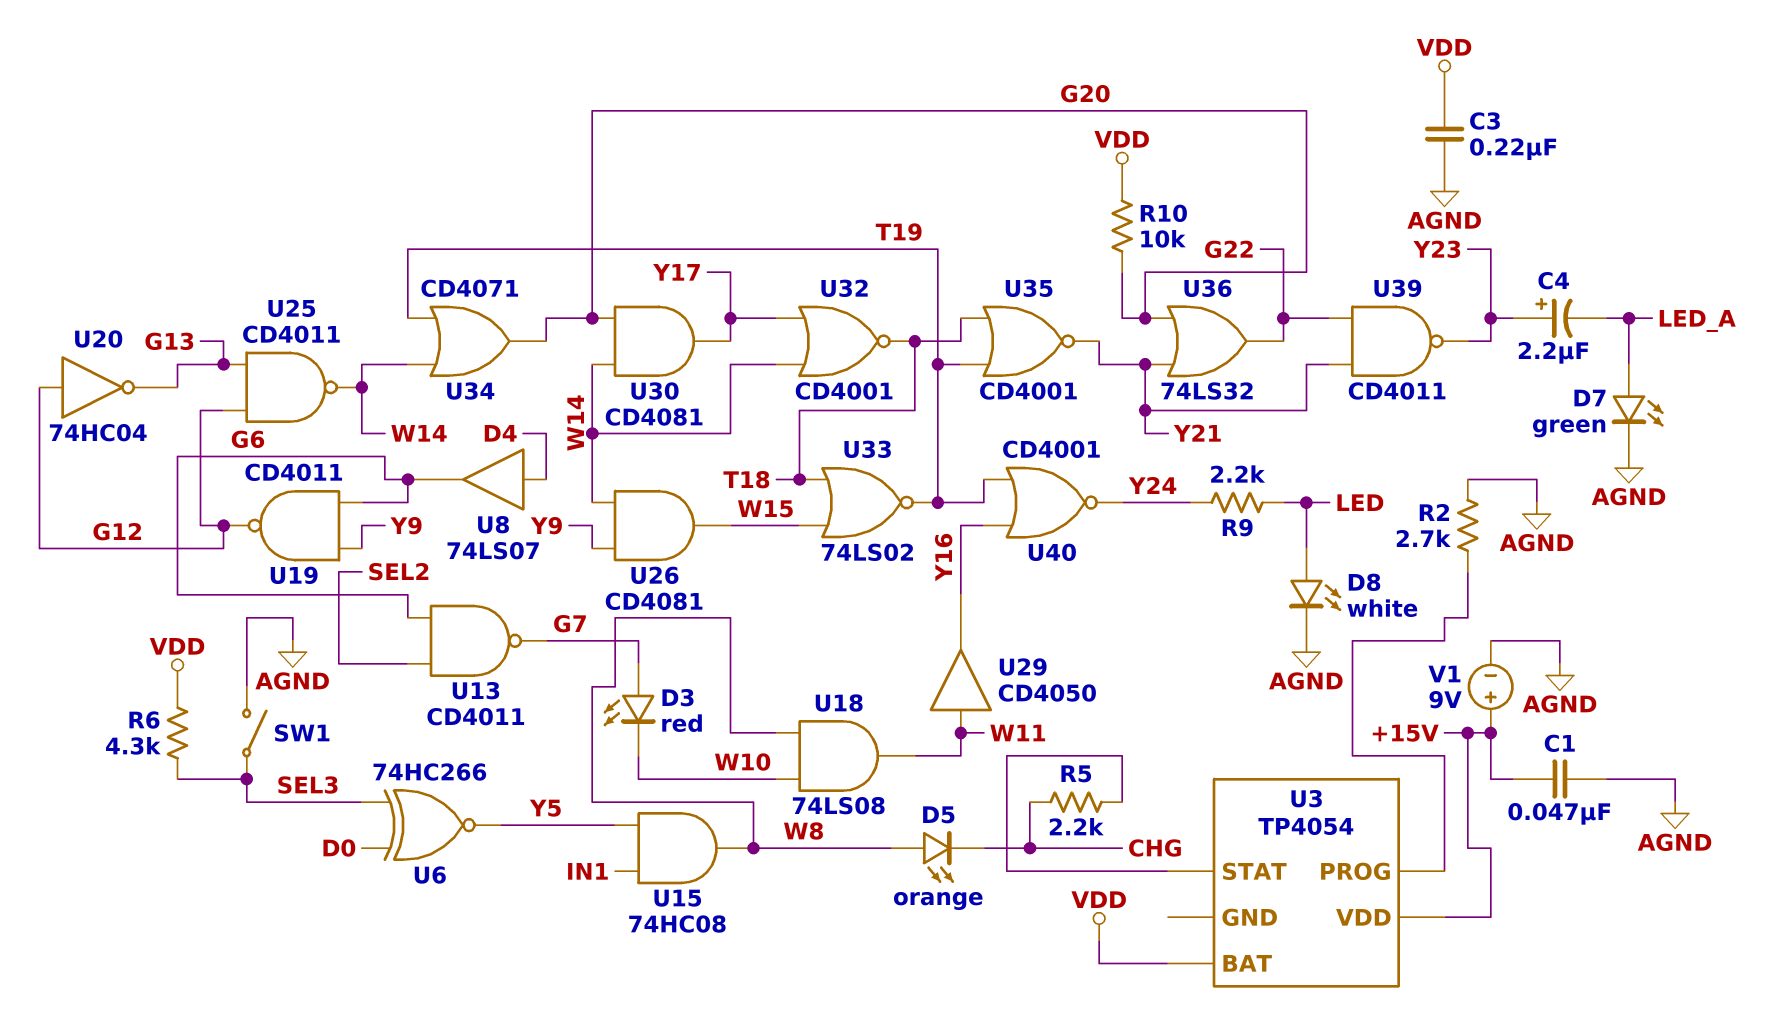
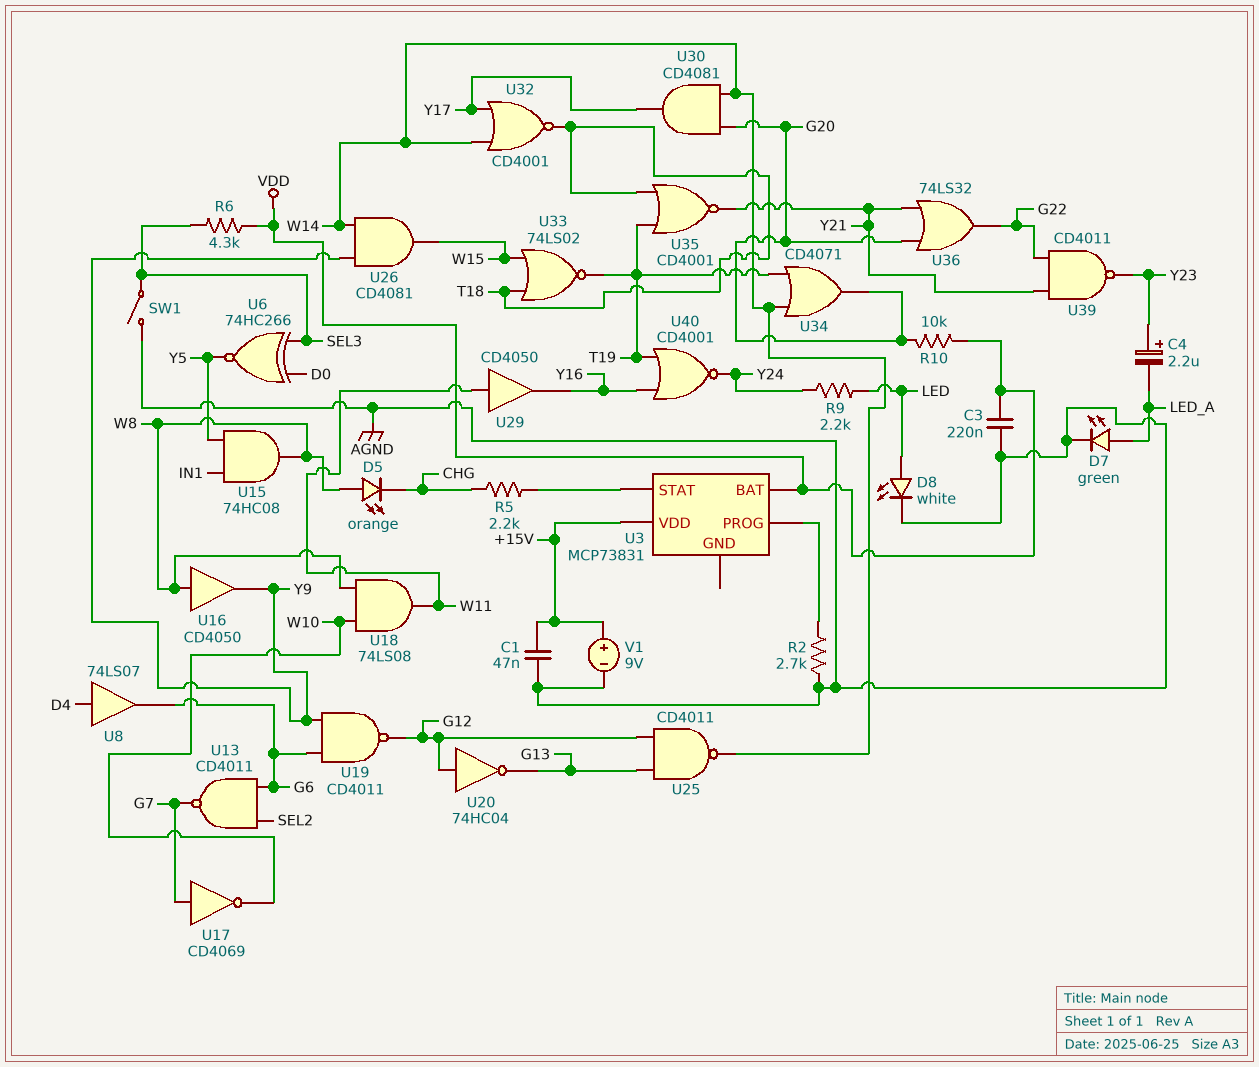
D3: LED red (A G7, K W10) -> none
U3: TP4054 -> MCP73831
U16: none -> buffer CD4050 (in W8, out Y9)
U17: none -> NOT CD4069 (in G7, out W10)

